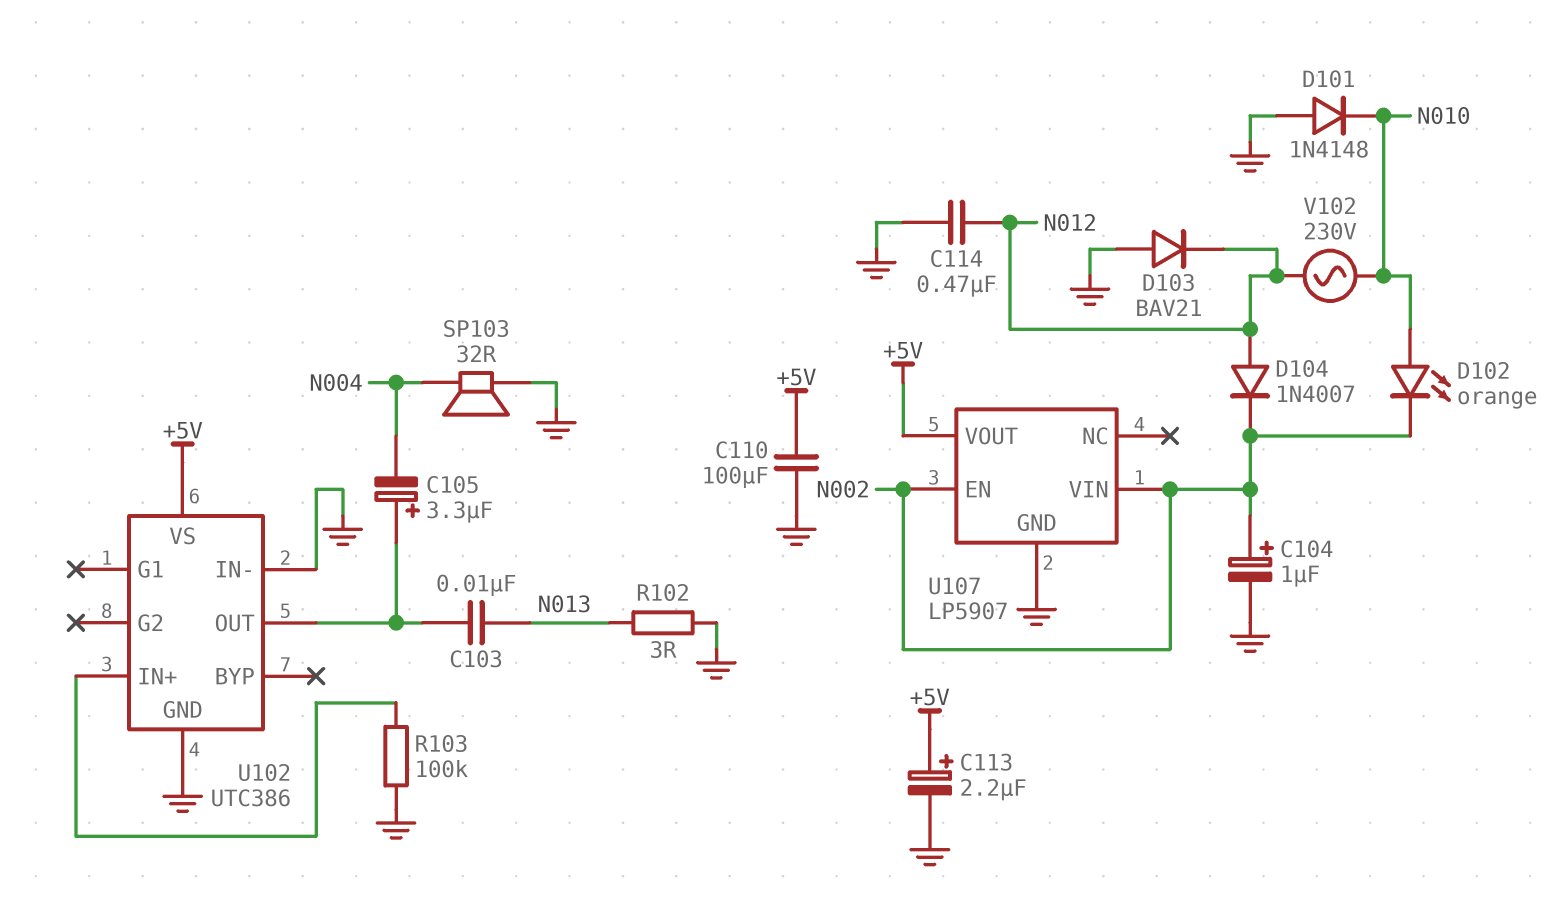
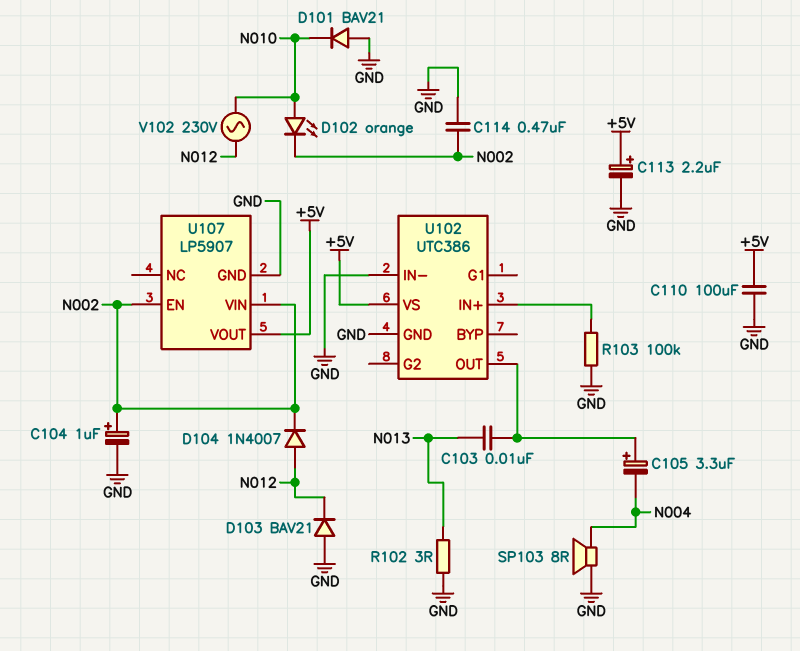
C114: 470nF (GND, N012) -> 470nF (GND, N002)
D101: diode 1N4148 (A GND, K N010) -> diode BAV21 (A GND, K N010)
SP103: speaker 32R (GND, N004) -> speaker 8R (GND, N004)

